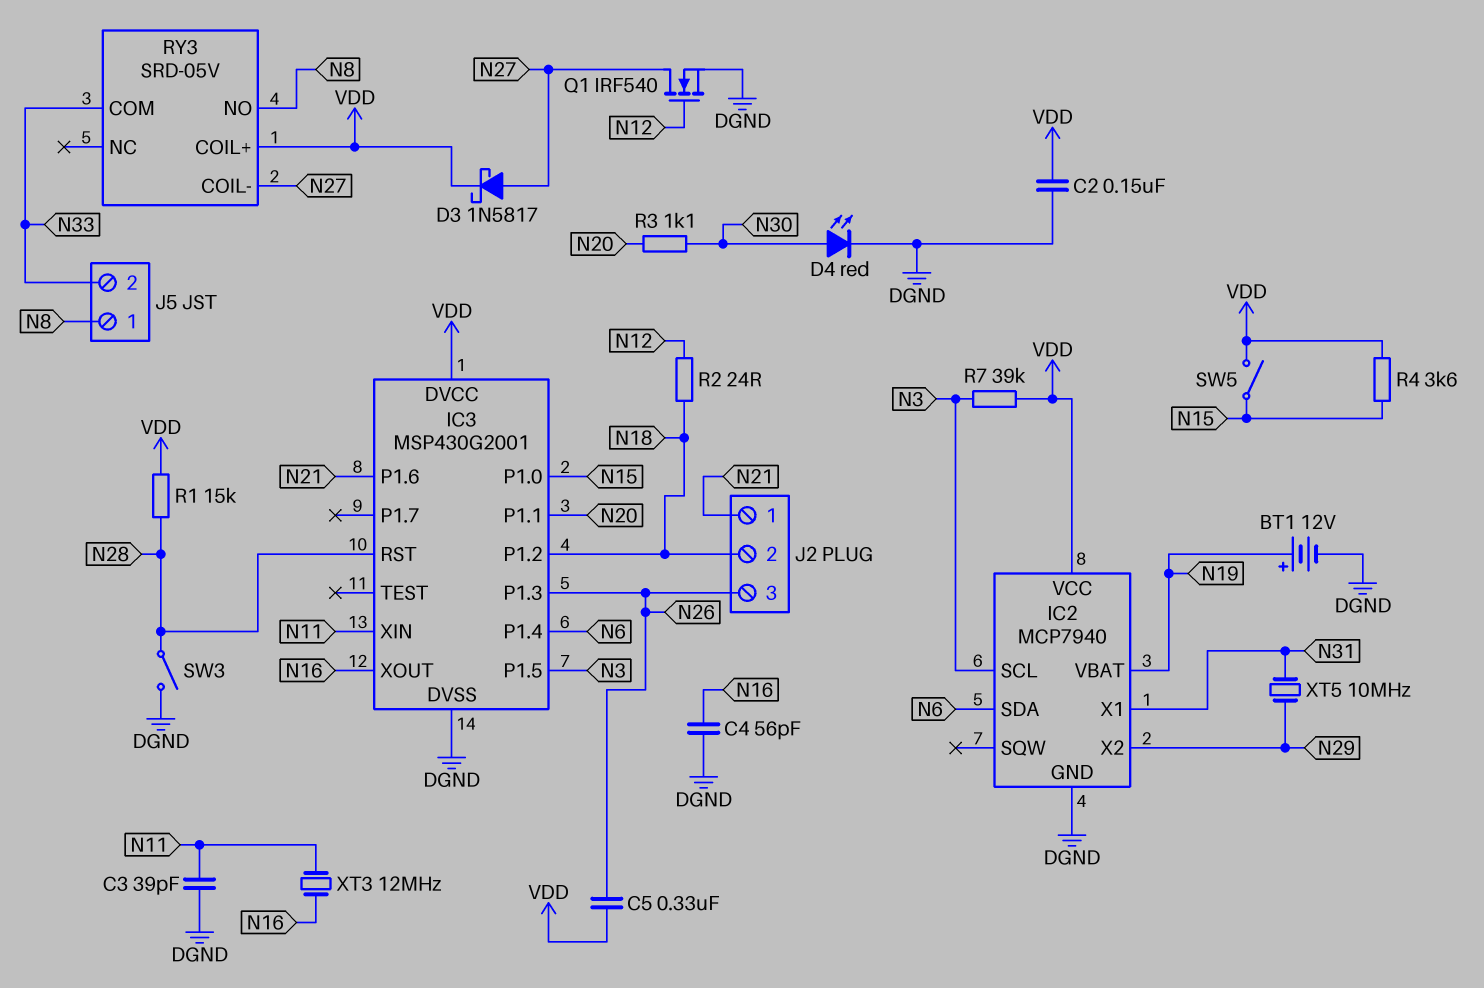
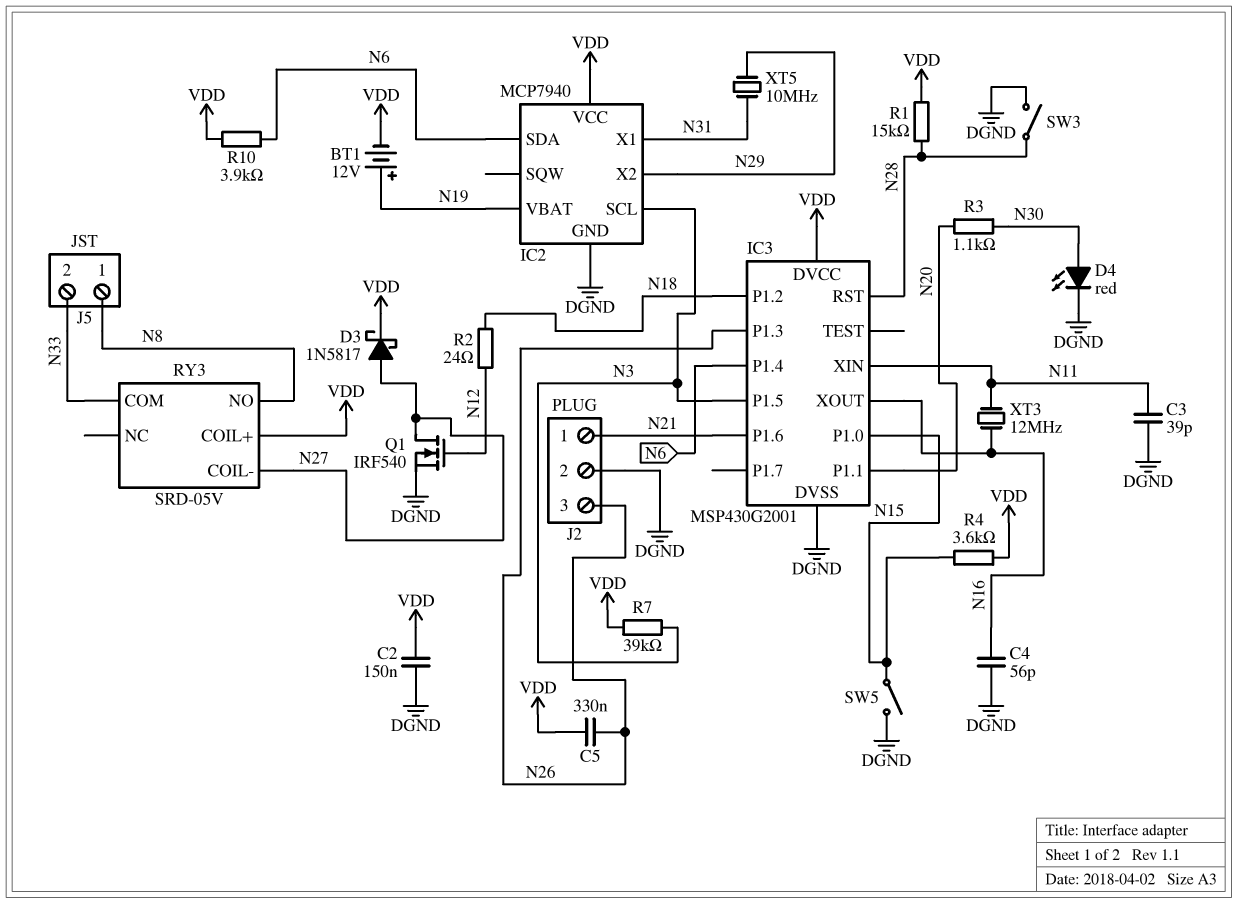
BT1: 12V (plus N19, minus DGND) -> 12V (plus N19, minus VDD)
J2 pin 2: N18 -> DGND
R10: none -> 3.9k (N6, VDD)
SW5: switch (N15, VDD) -> switch (DGND, N15)

